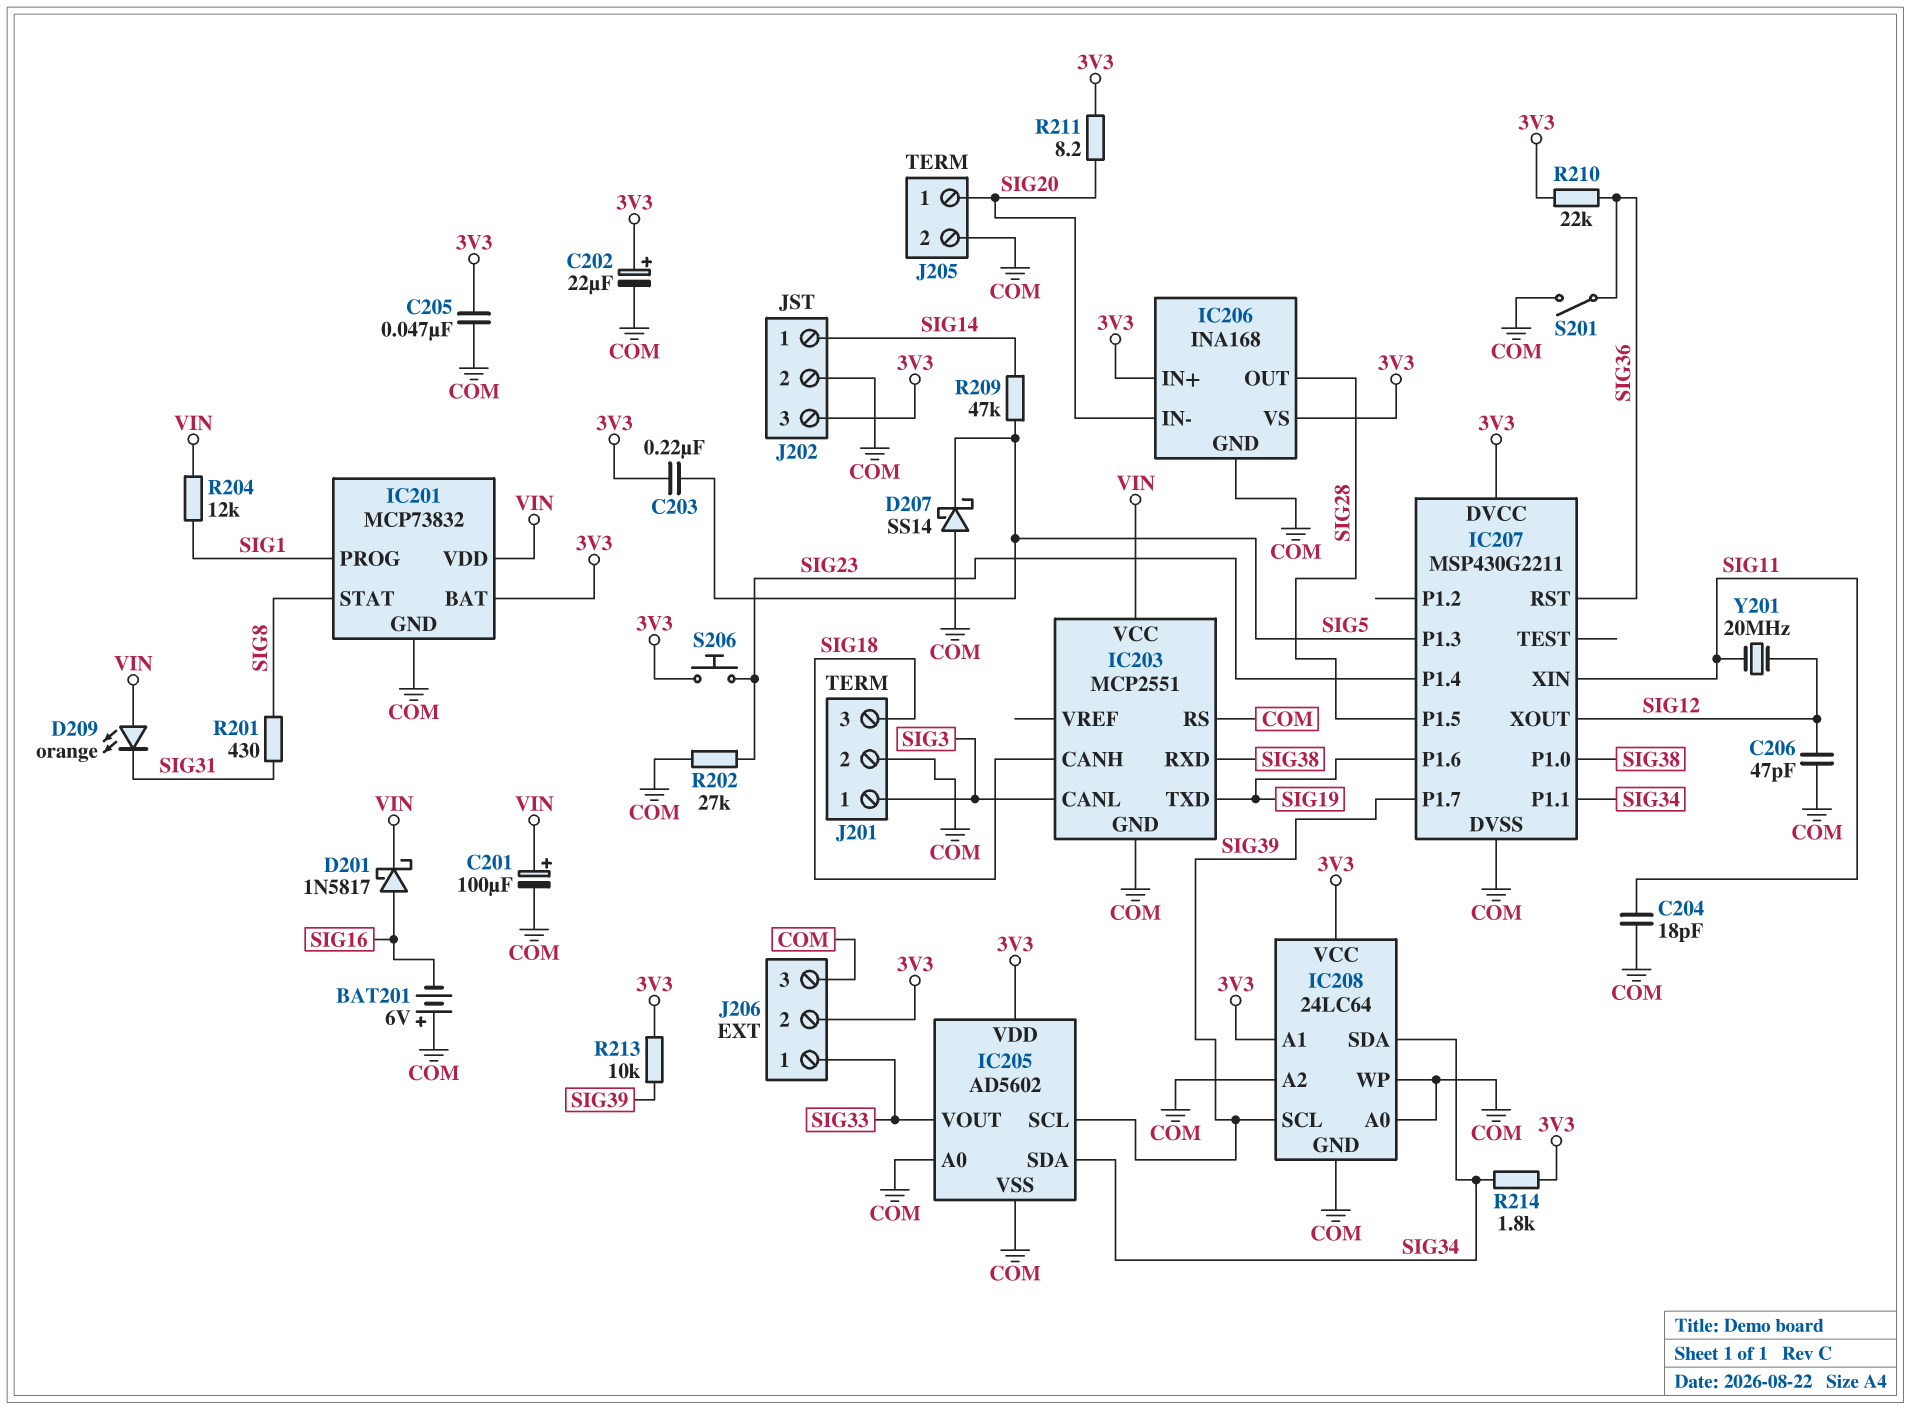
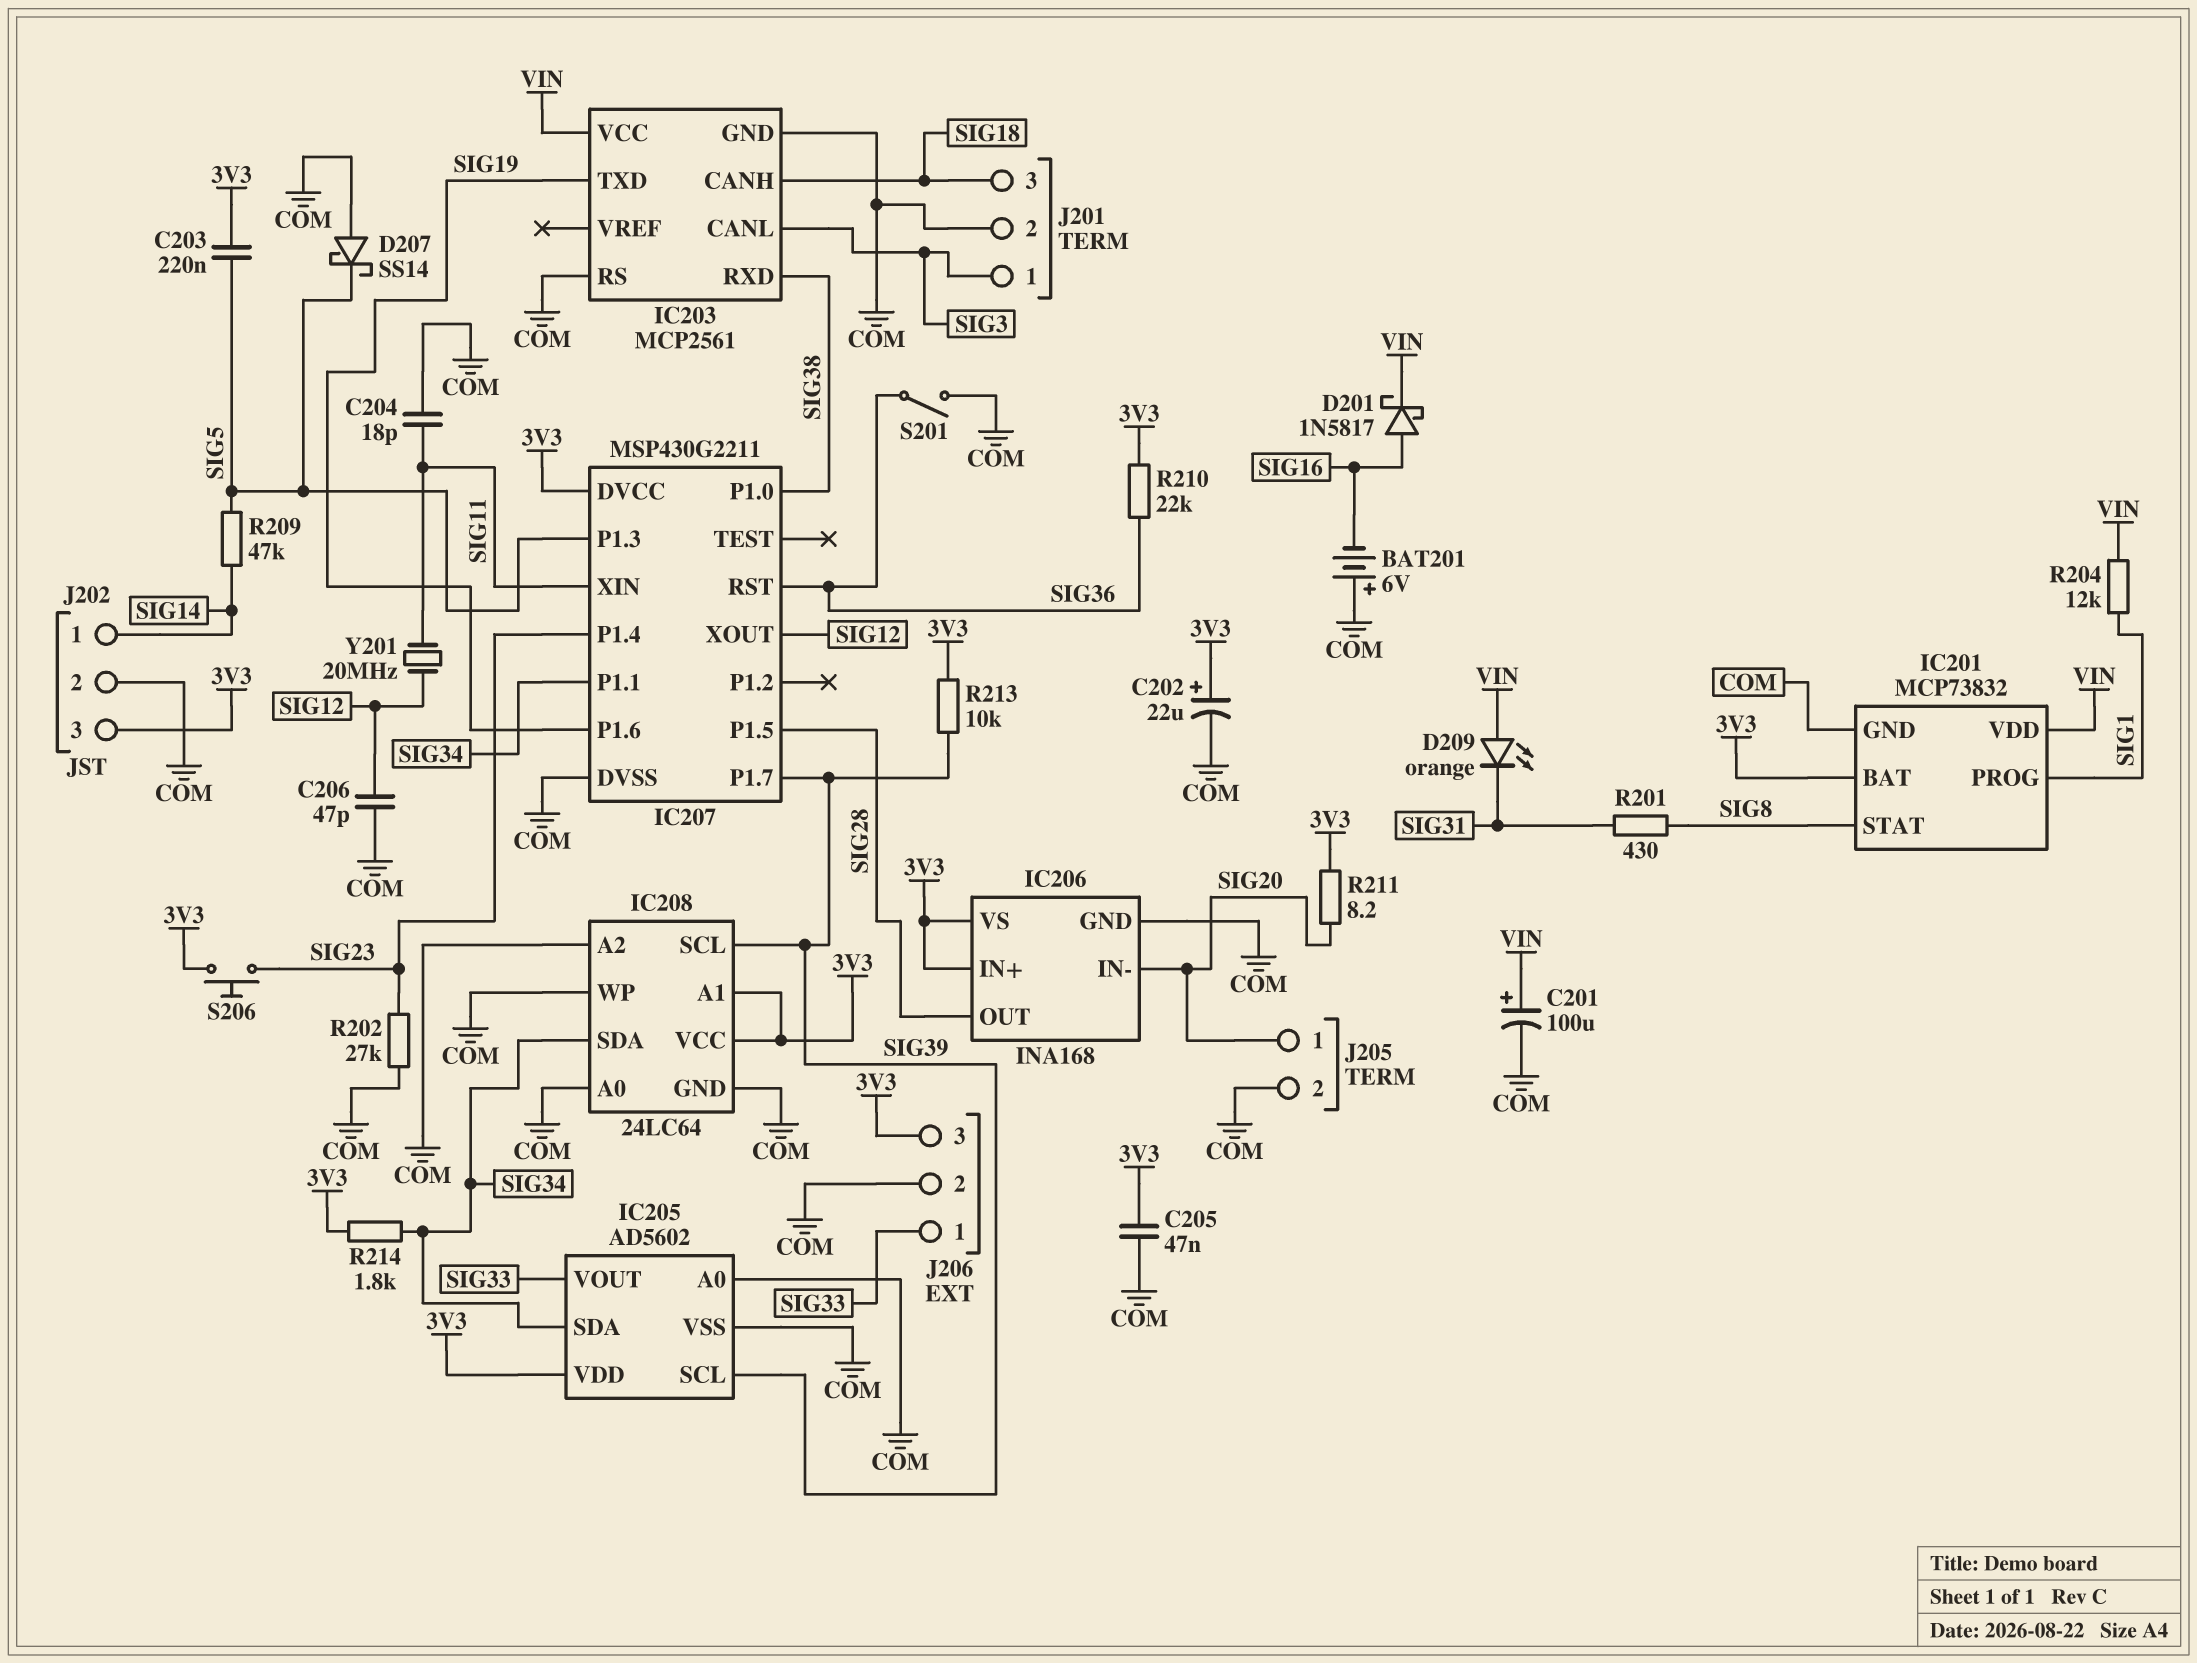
IC203: MCP2551 -> MCP2561
J206 pin 2: 3V3 -> COM
J206 pin 3: COM -> 3V3

